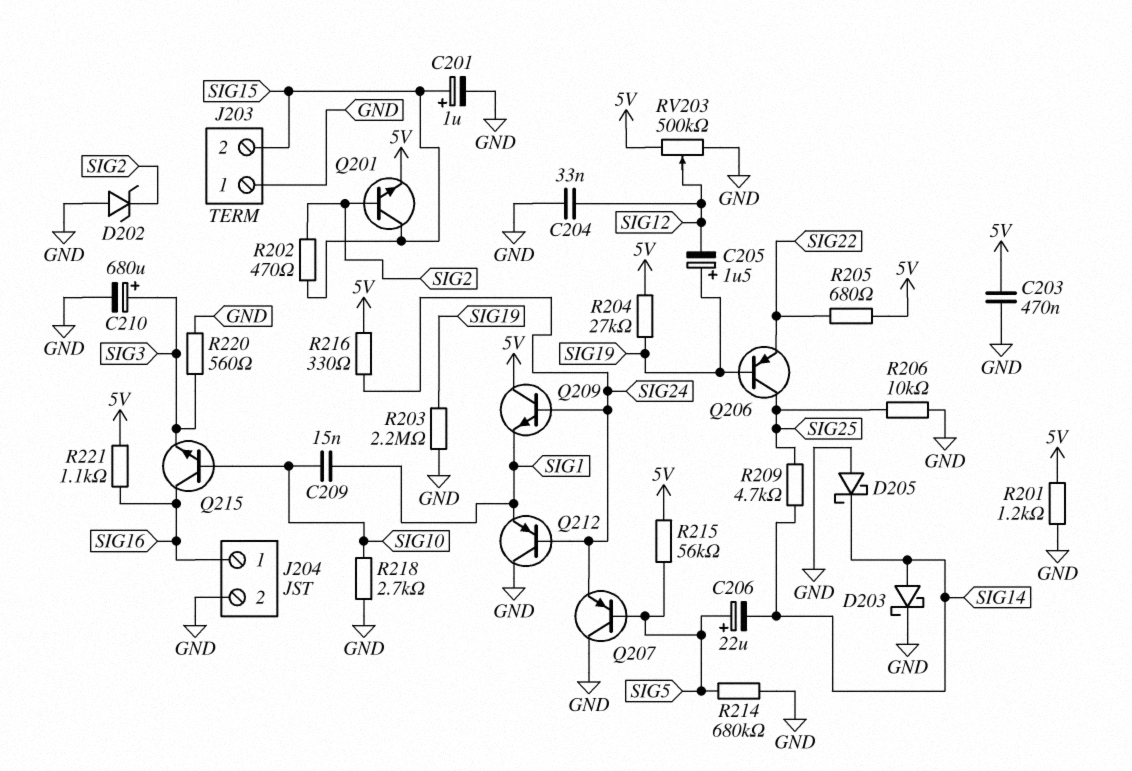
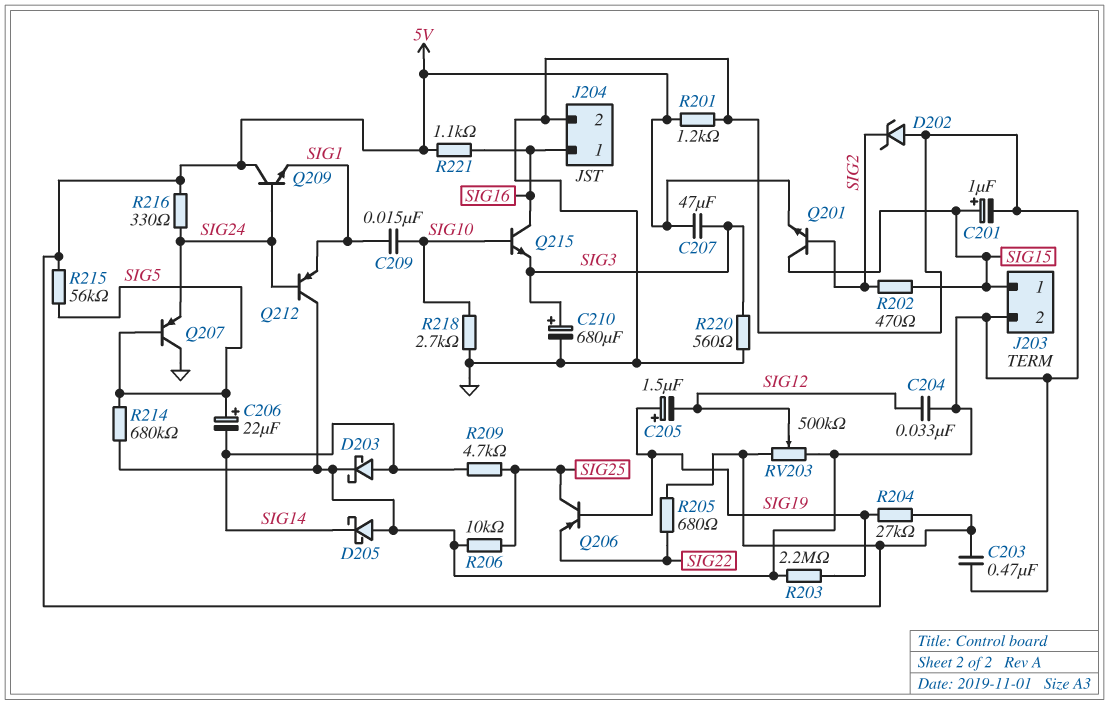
C207: none -> 47uF (5V, SIG3)
J203 pin 1: GND -> SIG15
J203 pin 2: SIG15 -> GND

